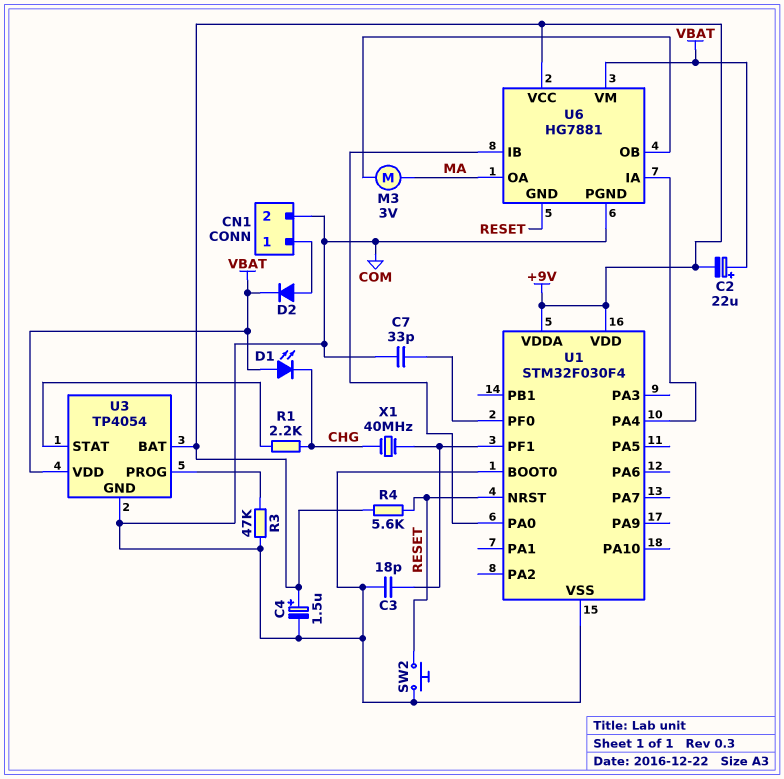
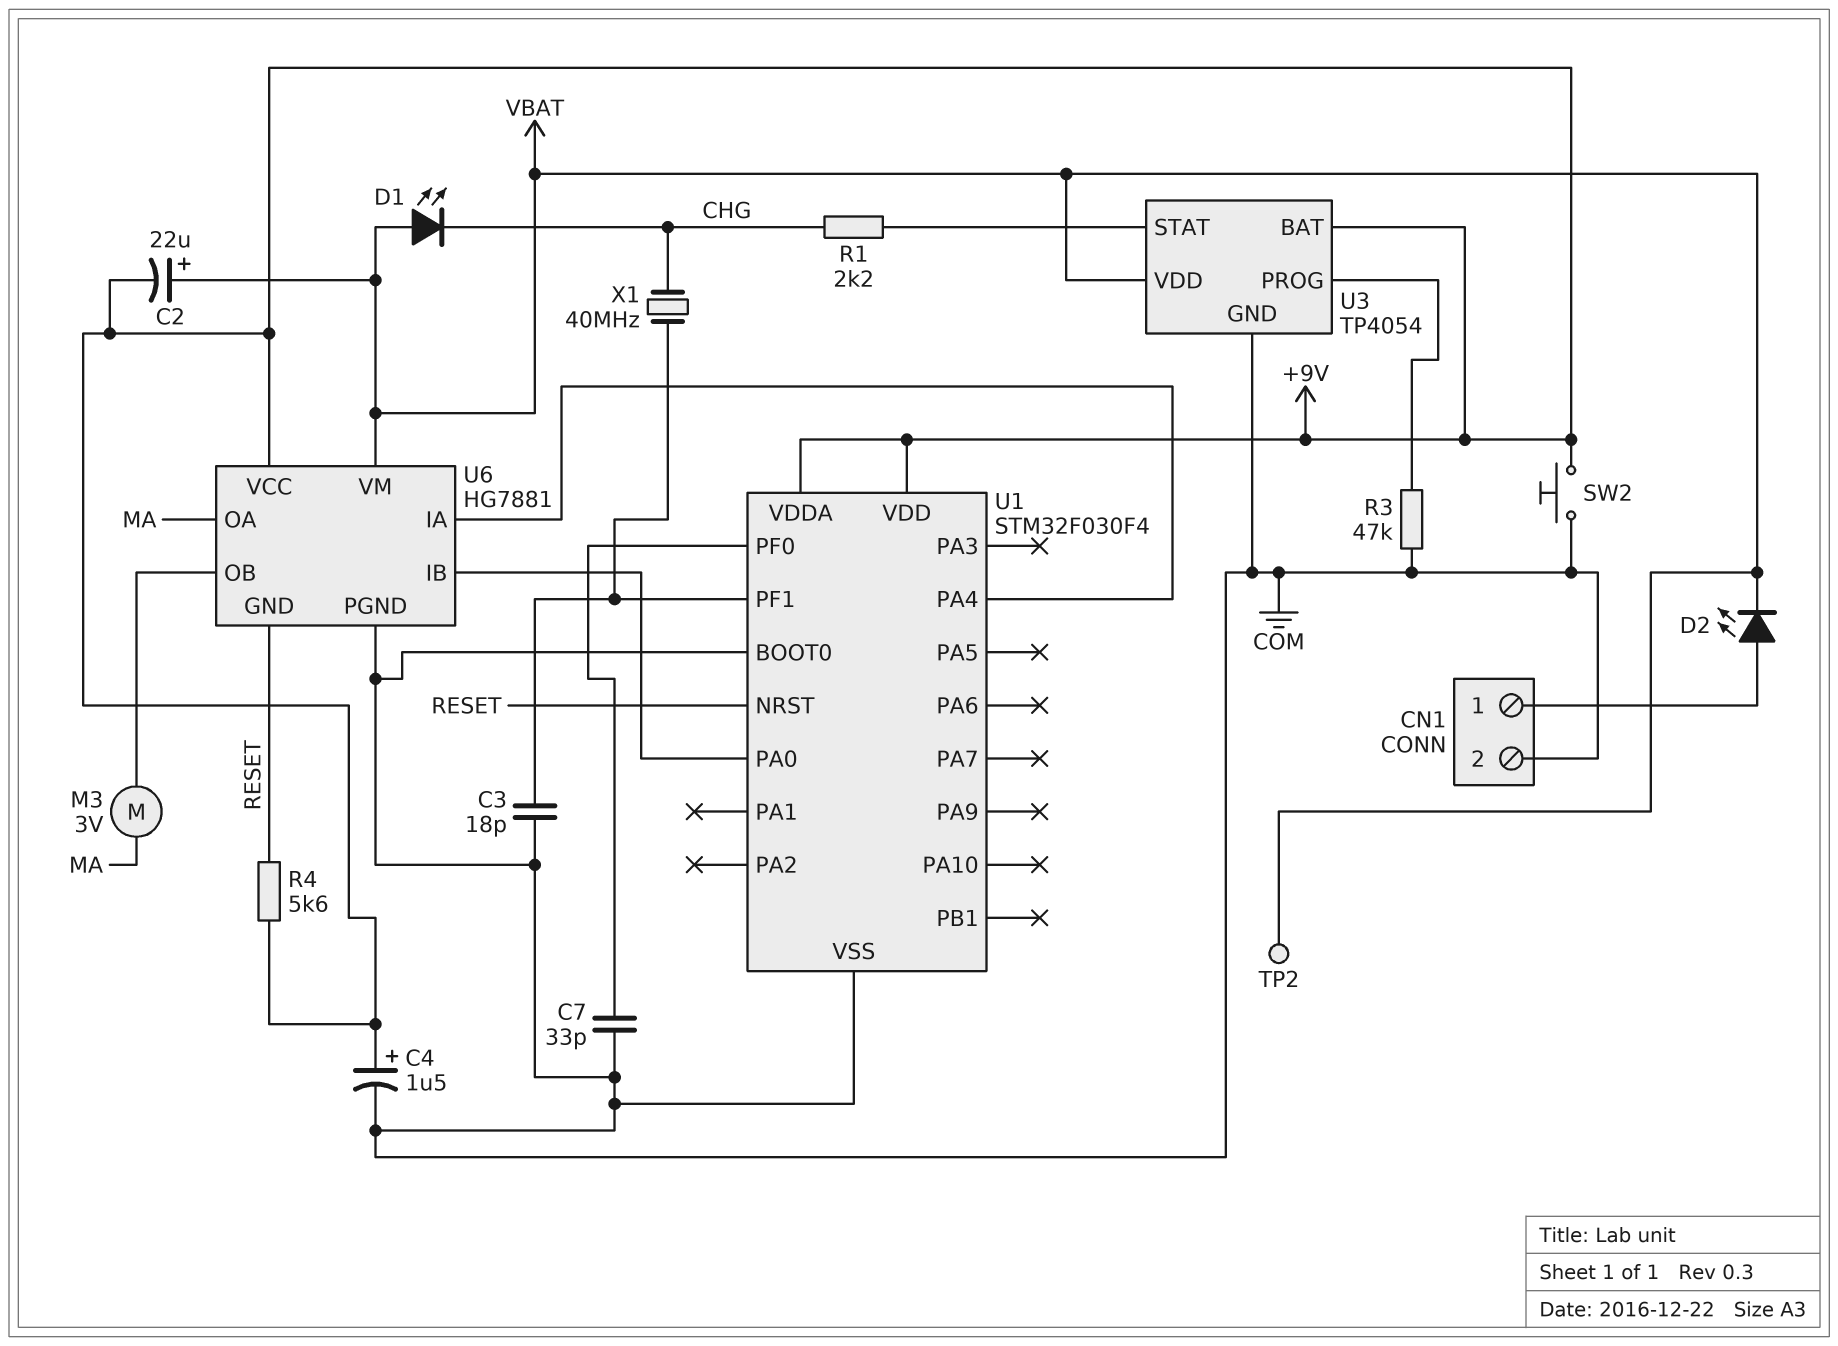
D2: diode (A CN1/1, K VBAT) -> LED (A CN1/1, K VBAT)
SW2: button (COM, RESET) -> button (+9V, COM)
TP2: none -> test point (VBAT)

